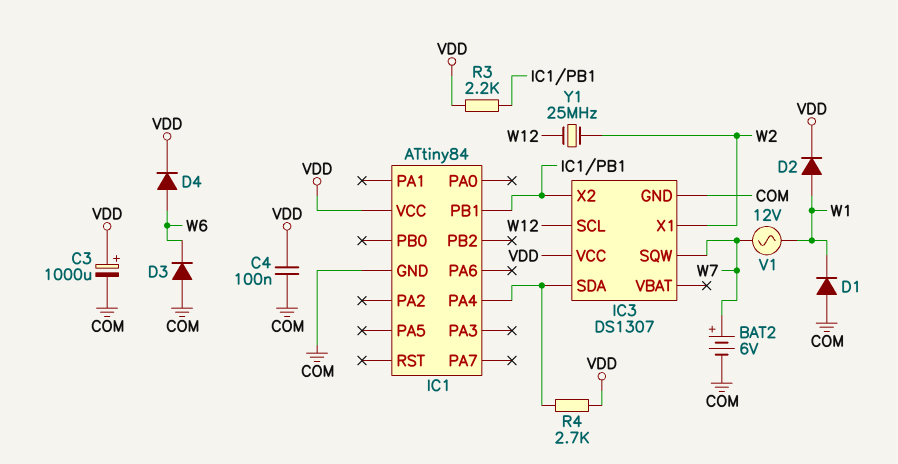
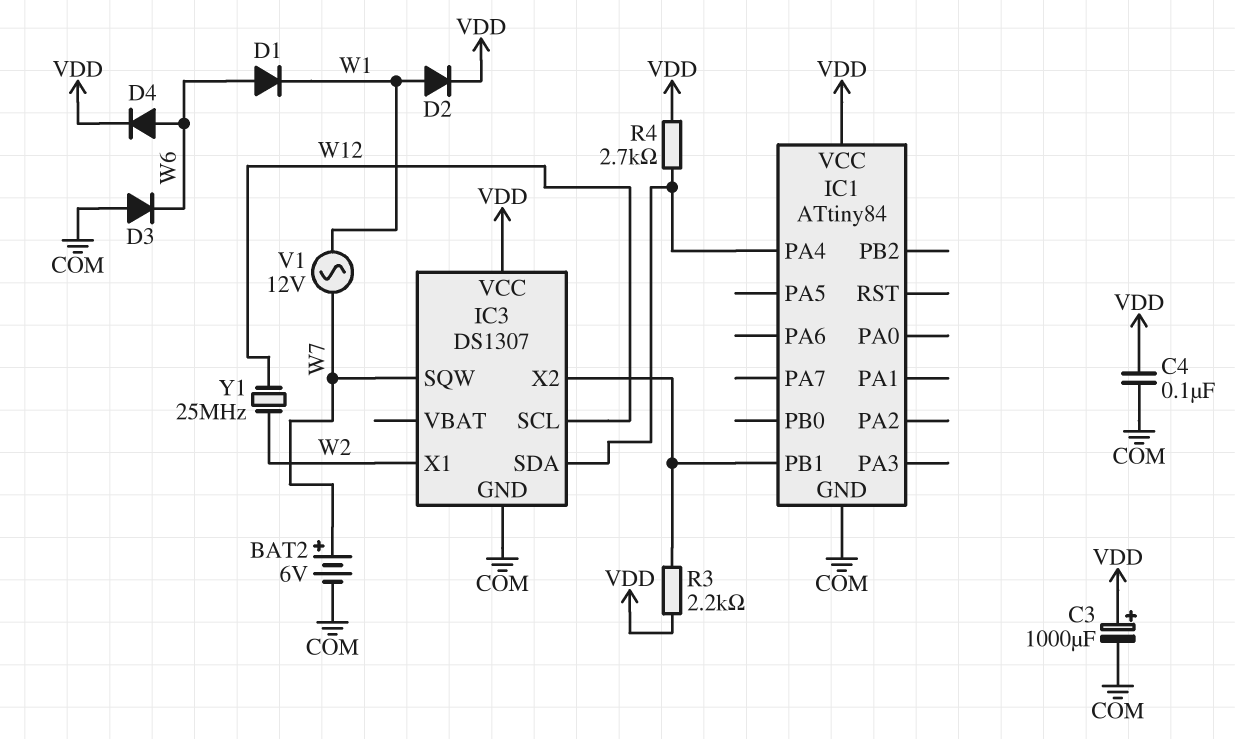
D1: diode (A COM, K W1) -> diode (A W6, K W1)

